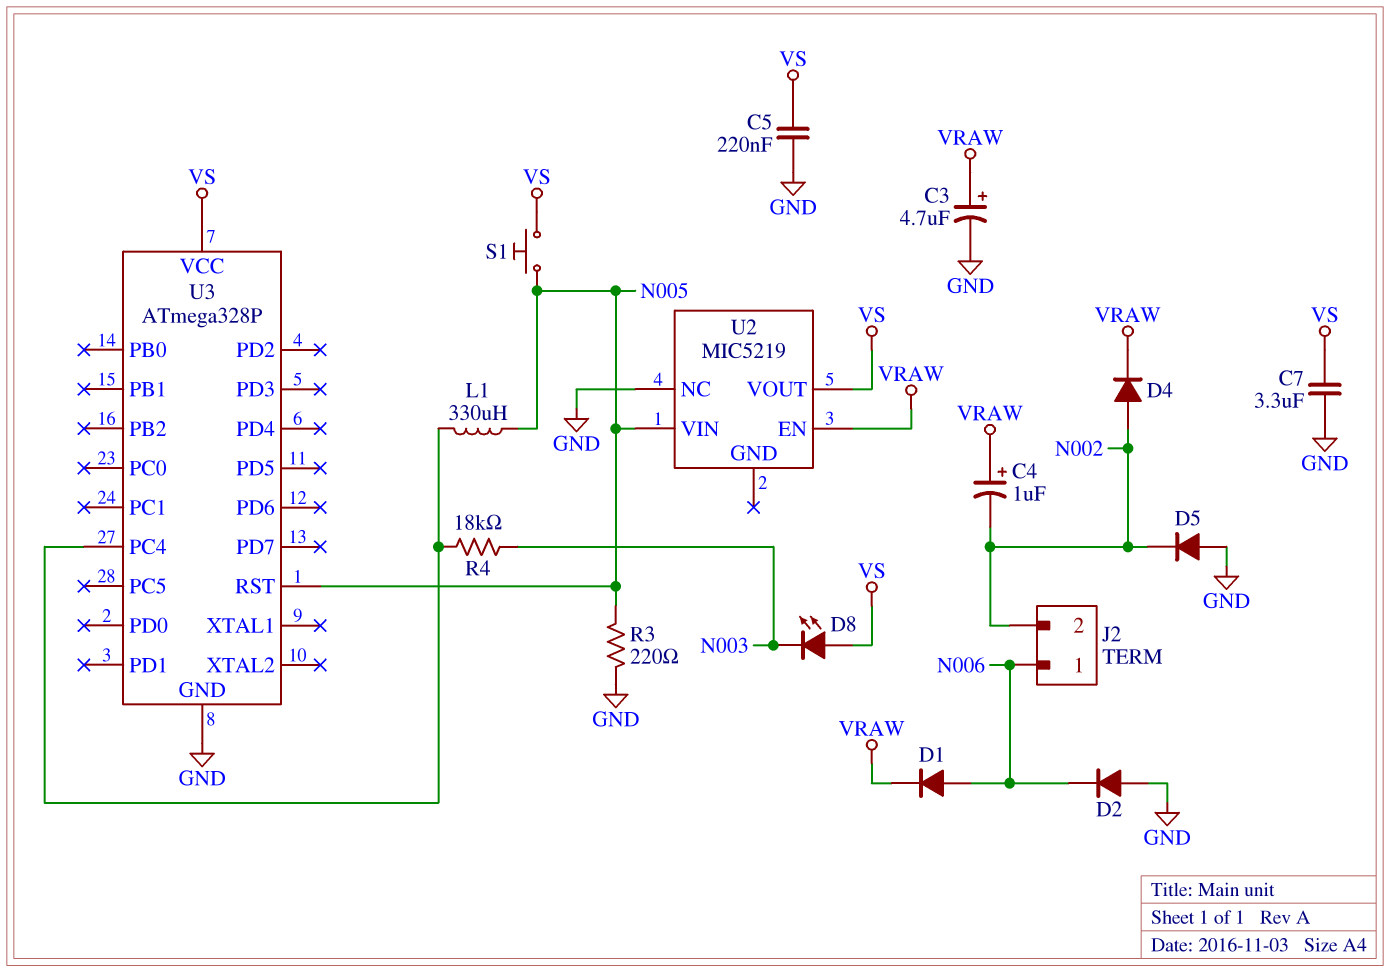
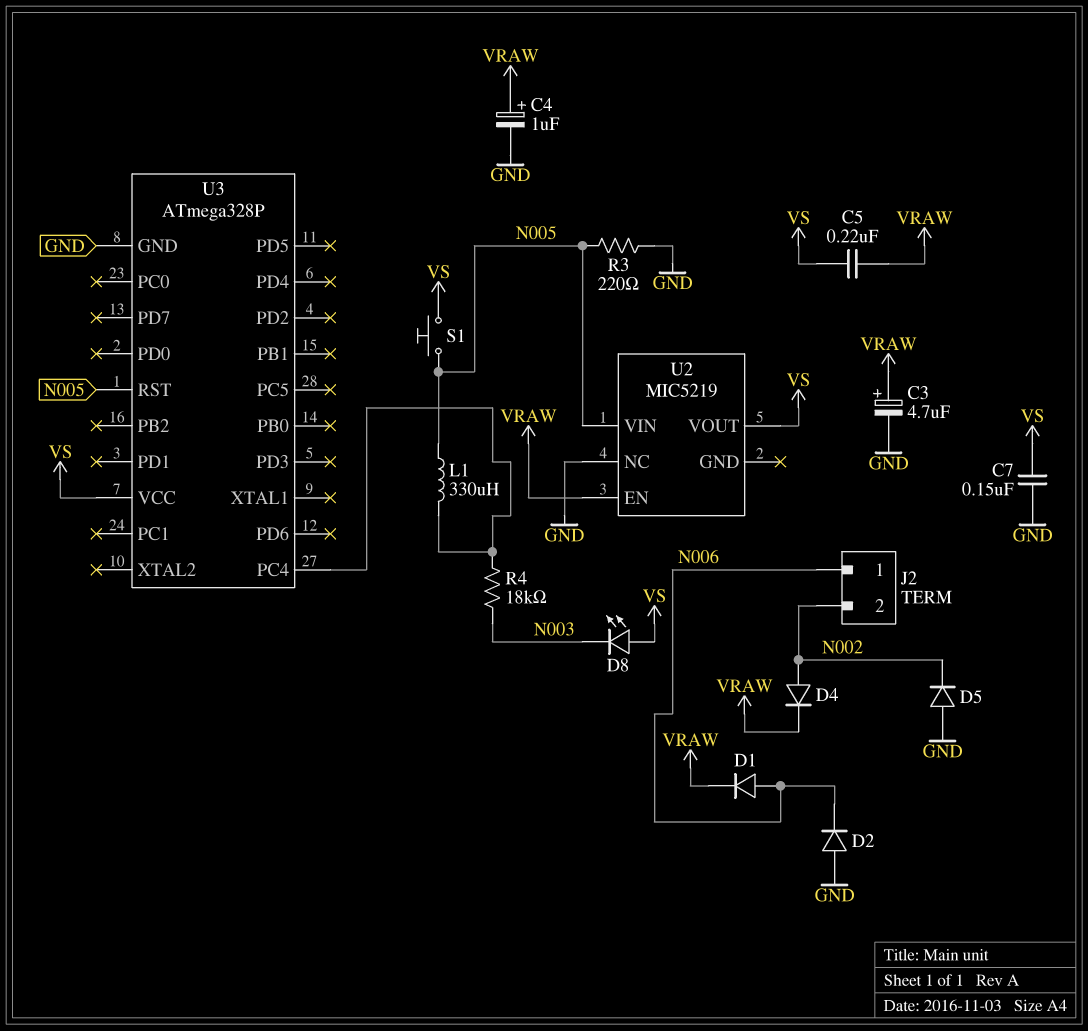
C4: 1uF (plus VRAW, minus N002) -> 1uF (plus VRAW, minus GND)
C5: 220nF (GND, VS) -> 220nF (VRAW, VS)
C7: 3.3uF (GND, VS) -> 150nF (GND, VS)

